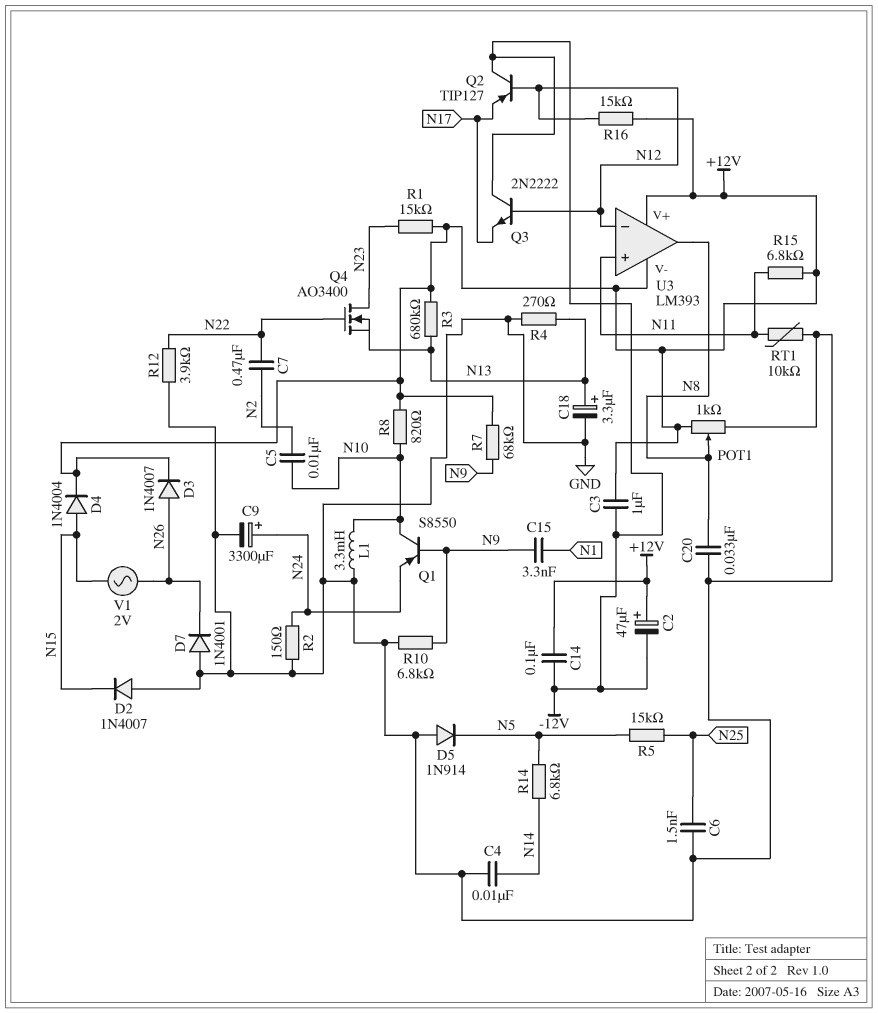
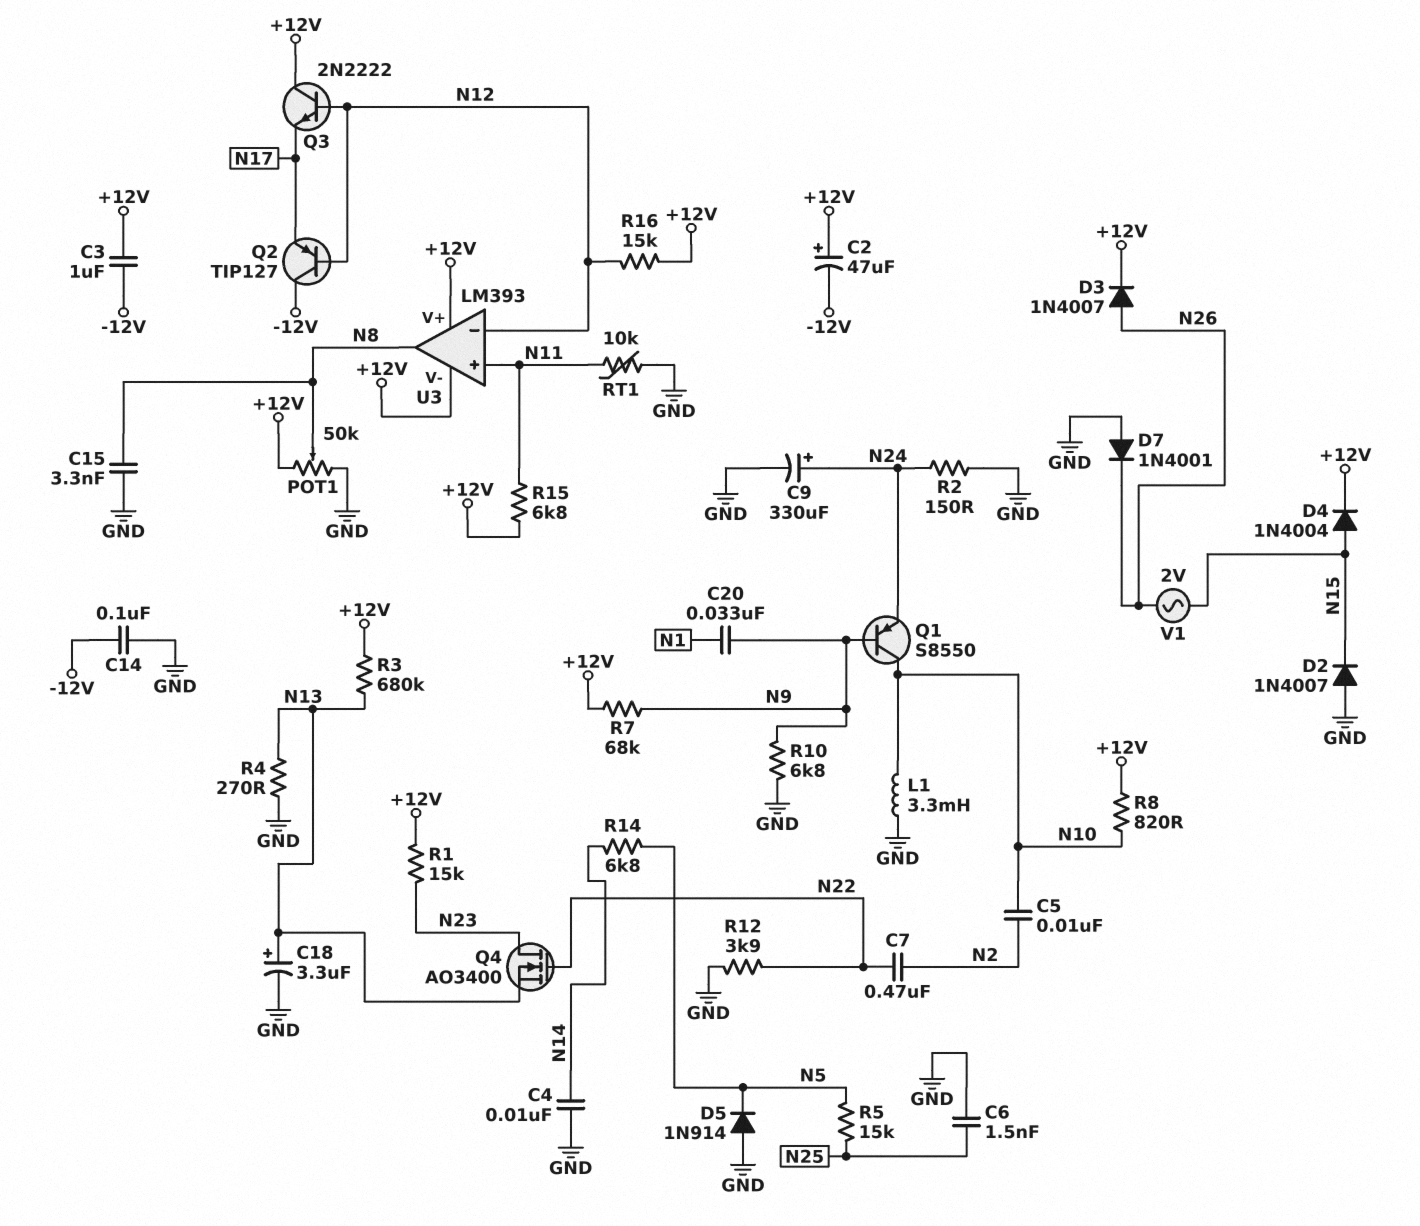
C9: 3300uF (plus N24, minus GND) -> 330uF (plus N24, minus GND)
C14: 100nF (+12V, -12V) -> 100nF (-12V, GND)
C15: 3.3nF (N1, N9) -> 3.3nF (GND, N8)
C20: 33nF (GND, N8) -> 33nF (N1, N9)
POT1: 1k (+12V, GND, wiper N8) -> 50k (+12V, GND, wiper N8)
Q3: NPN 2N2222 (B N12, C -12V, E N17) -> NPN 2N2222 (B N12, C +12V, E N17)

